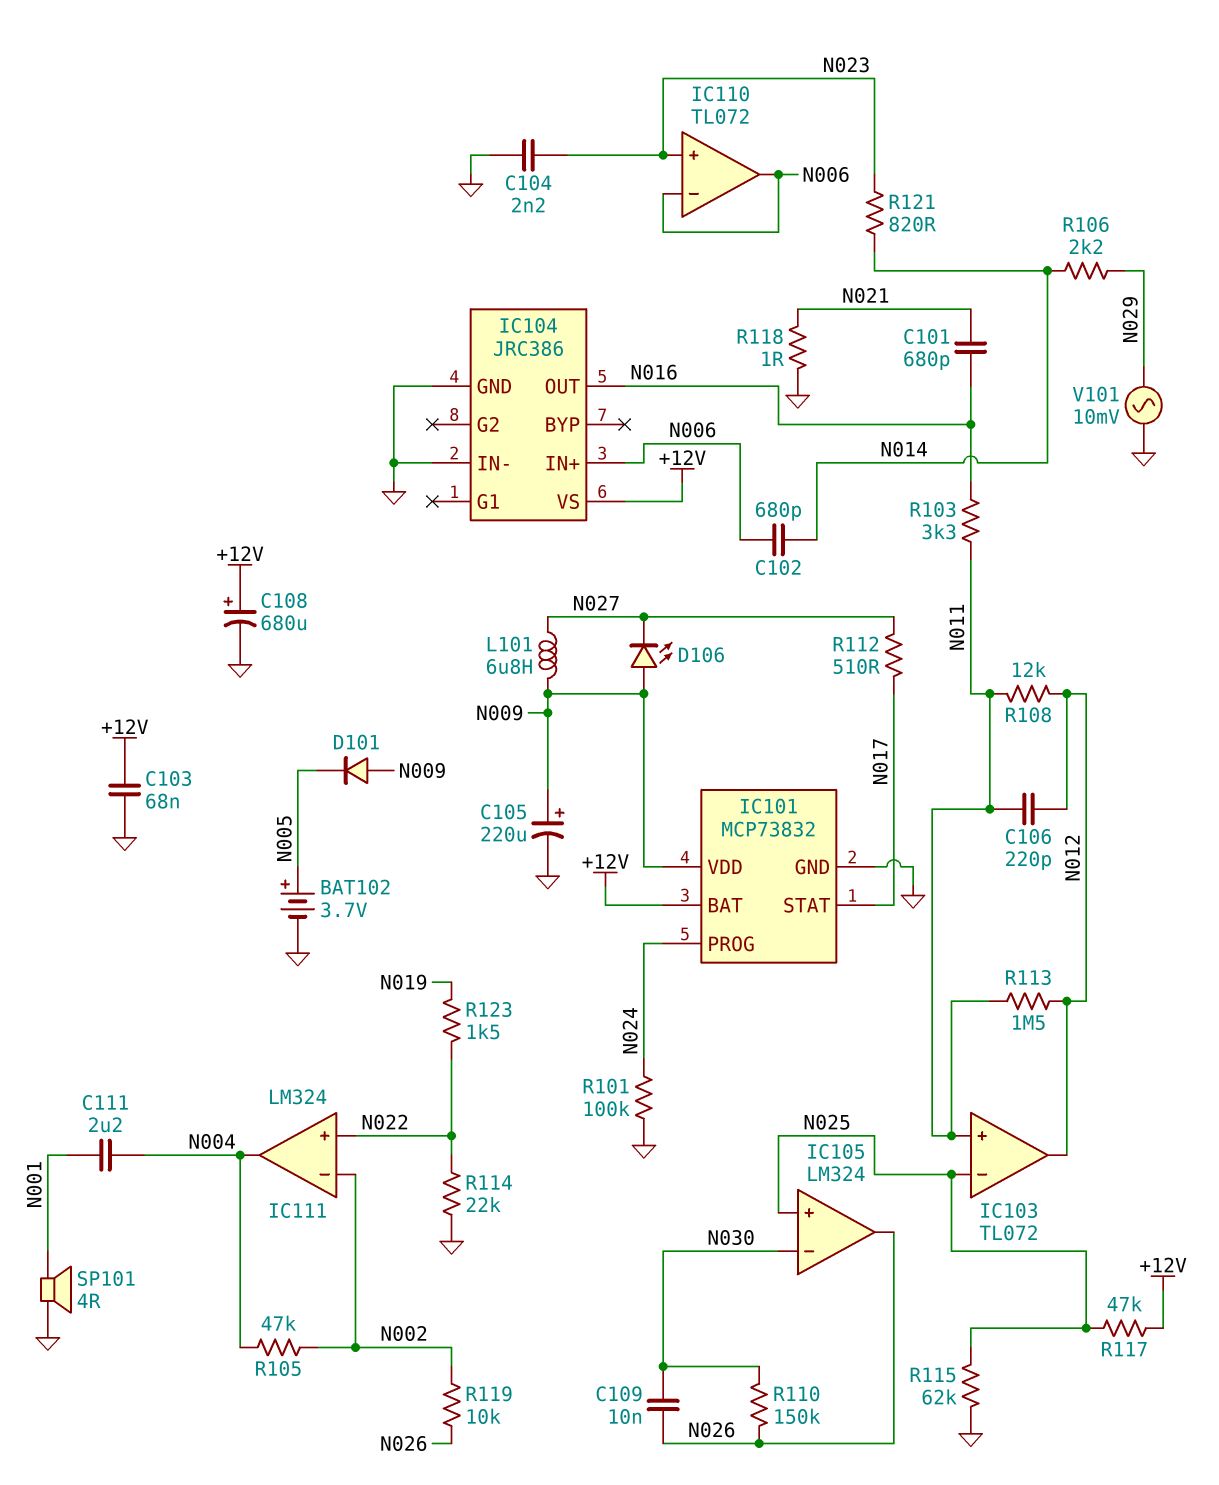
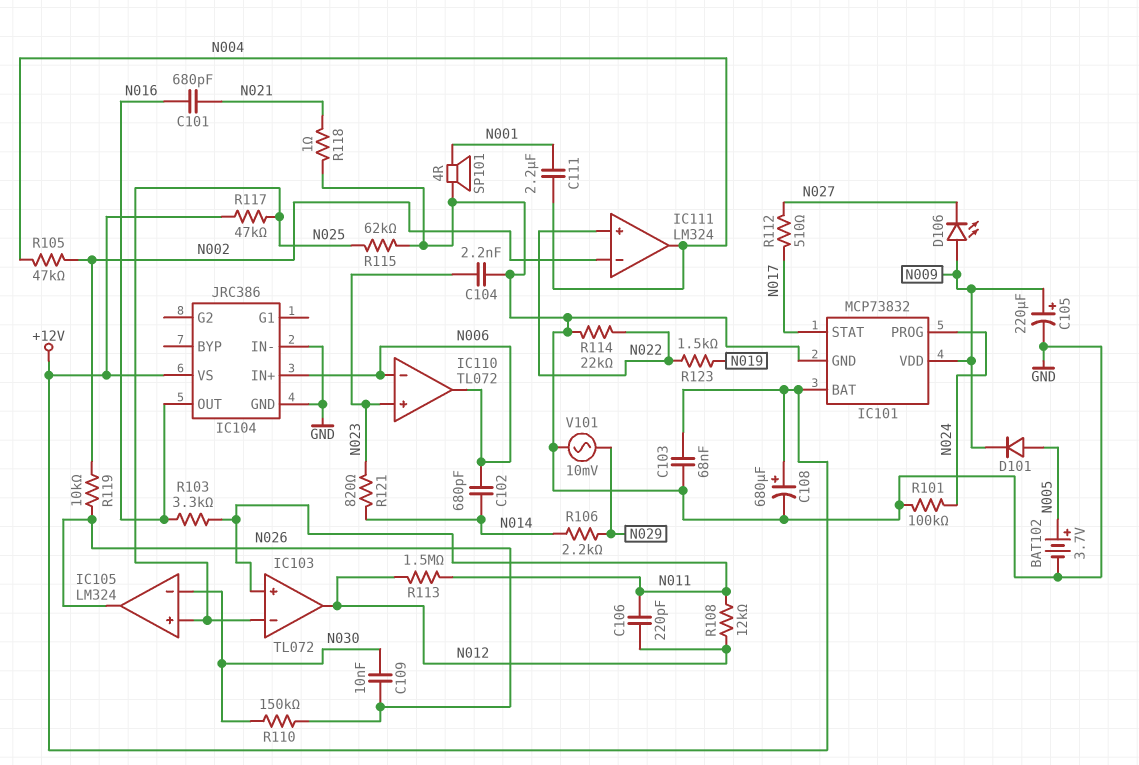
D101: diode (A N009, K N005) -> diode (A N005, K N009)
L101: 6.8uH (N009, N027) -> none

